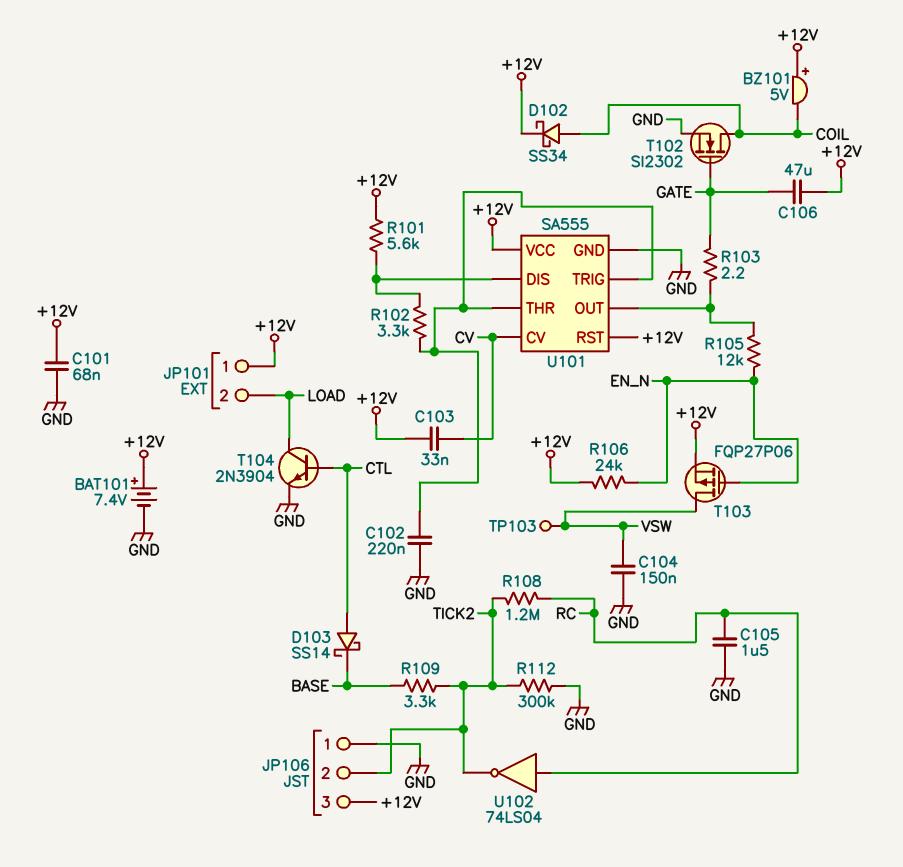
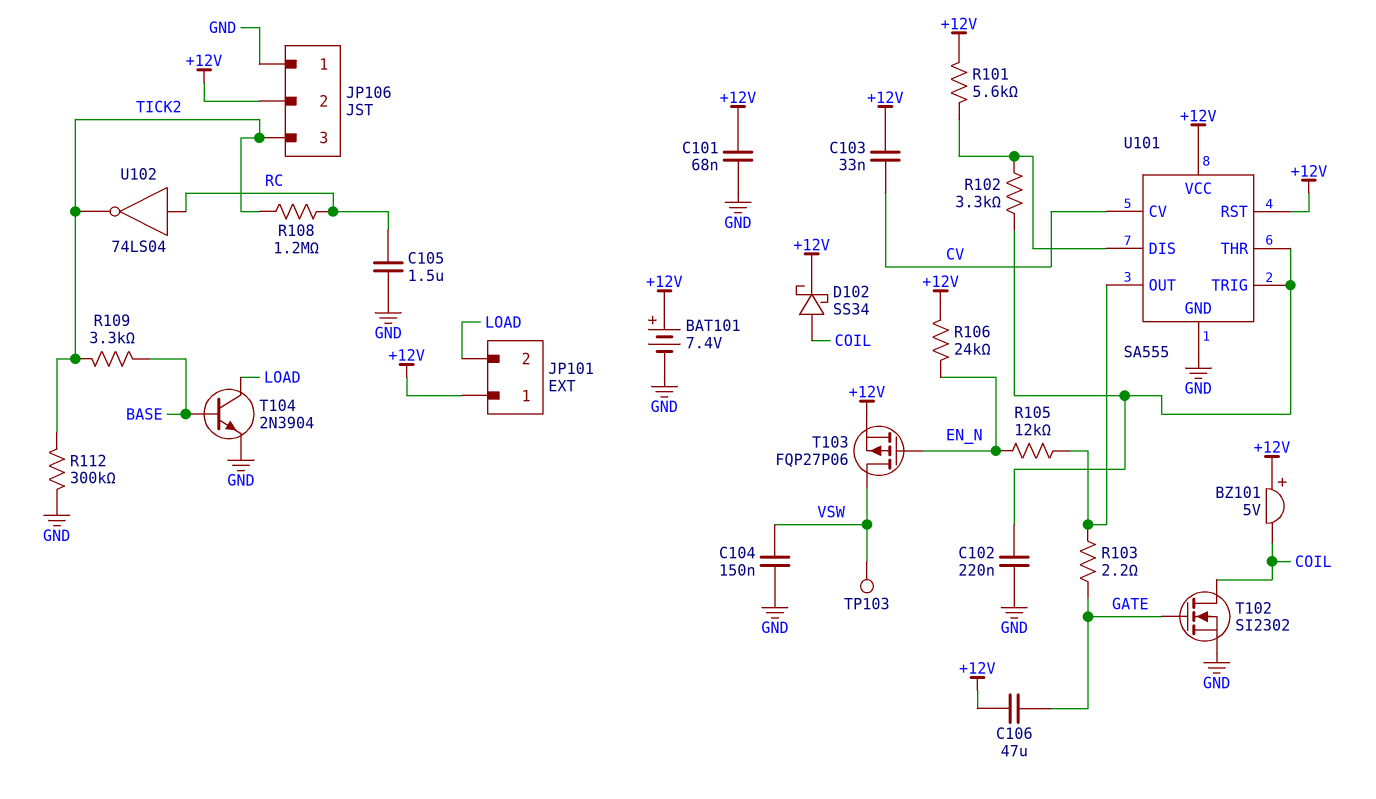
D103: schottky SS14 (A CTL, K BASE) -> none
JP106 pin 2: TICK2 -> +12V
JP106 pin 3: +12V -> TICK2
T104: NPN 2N3904 (B CTL, C LOAD, E GND) -> NPN 2N3904 (B BASE, C LOAD, E GND)

